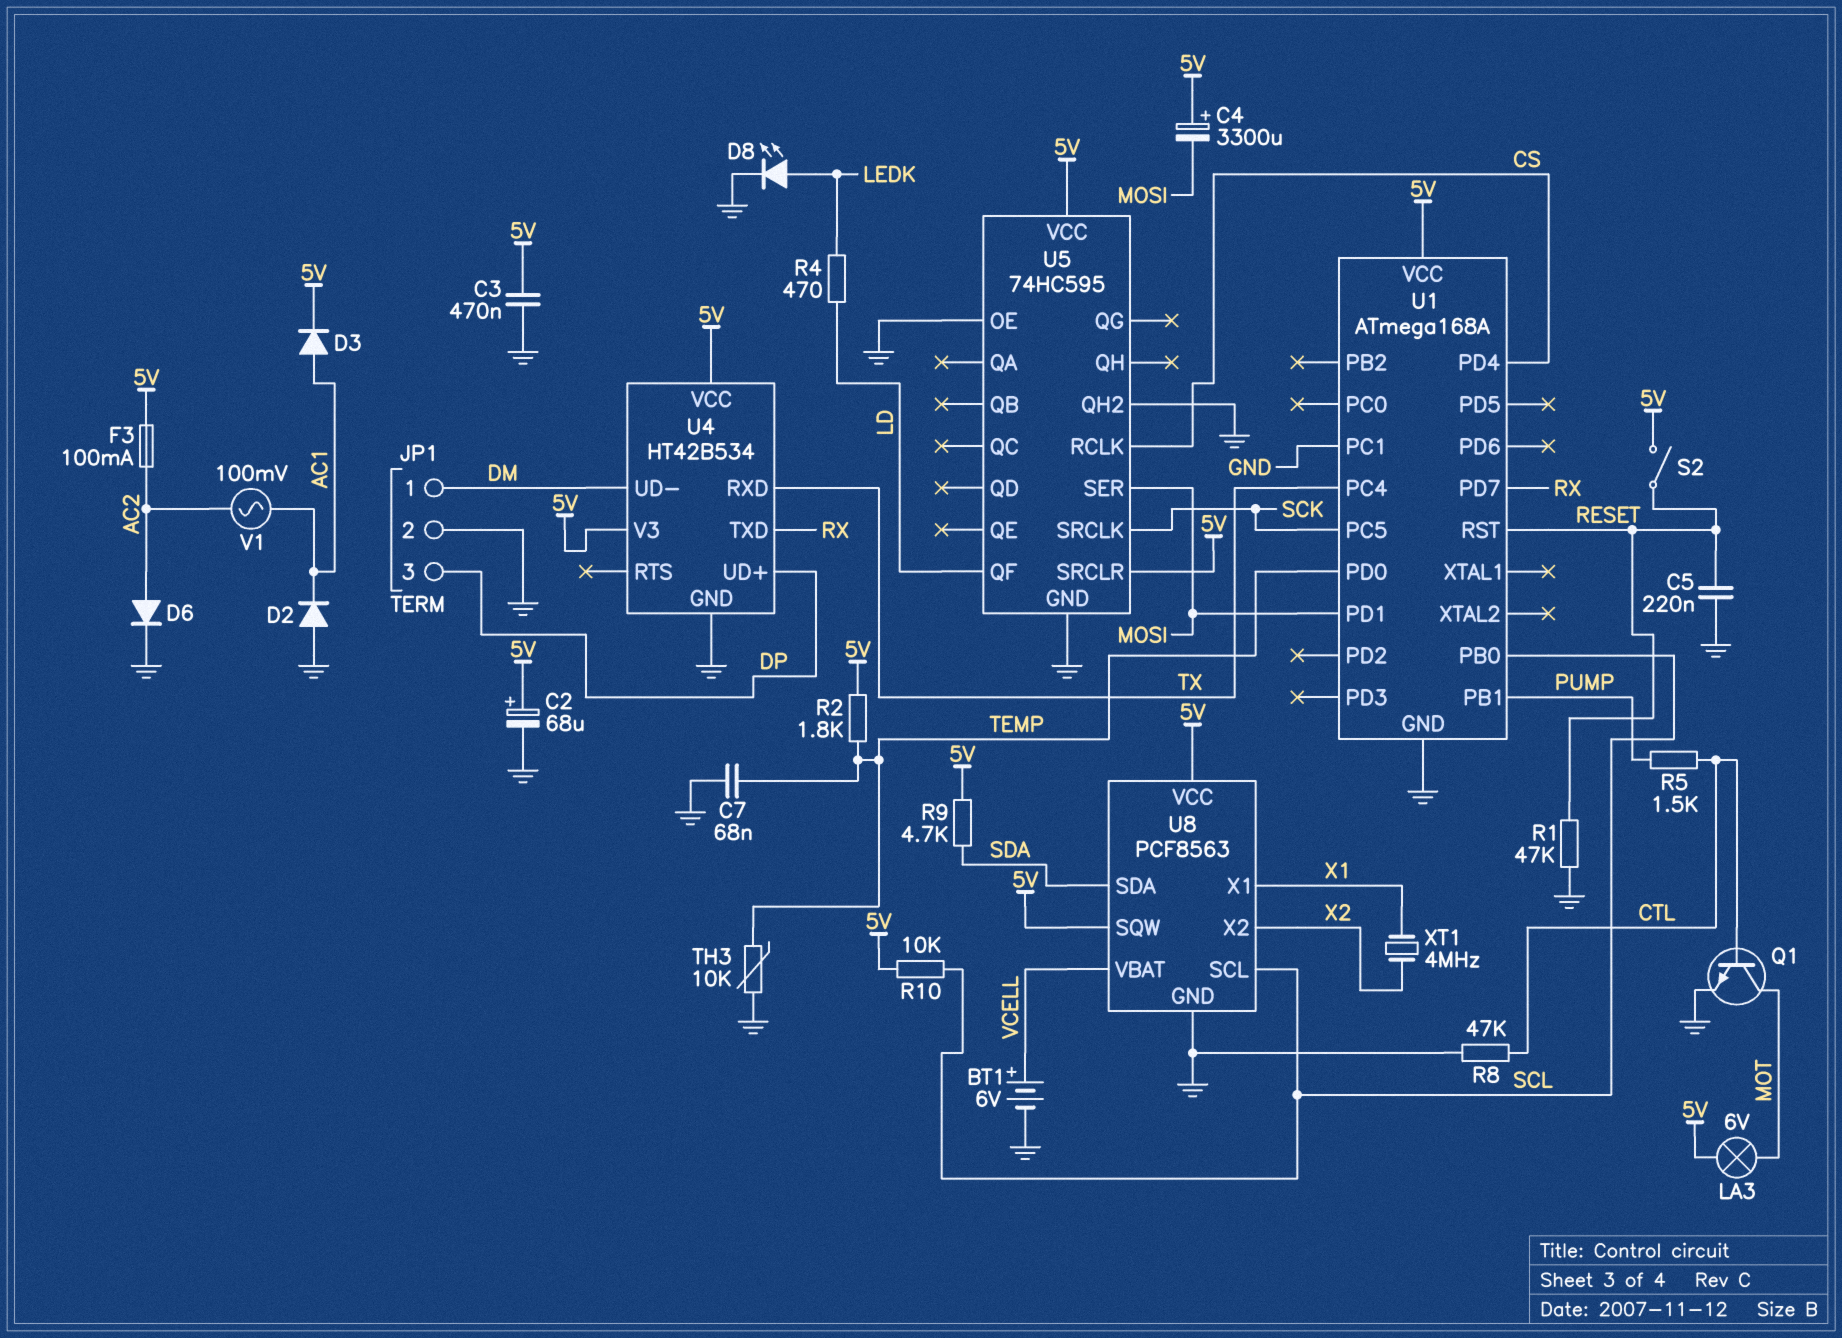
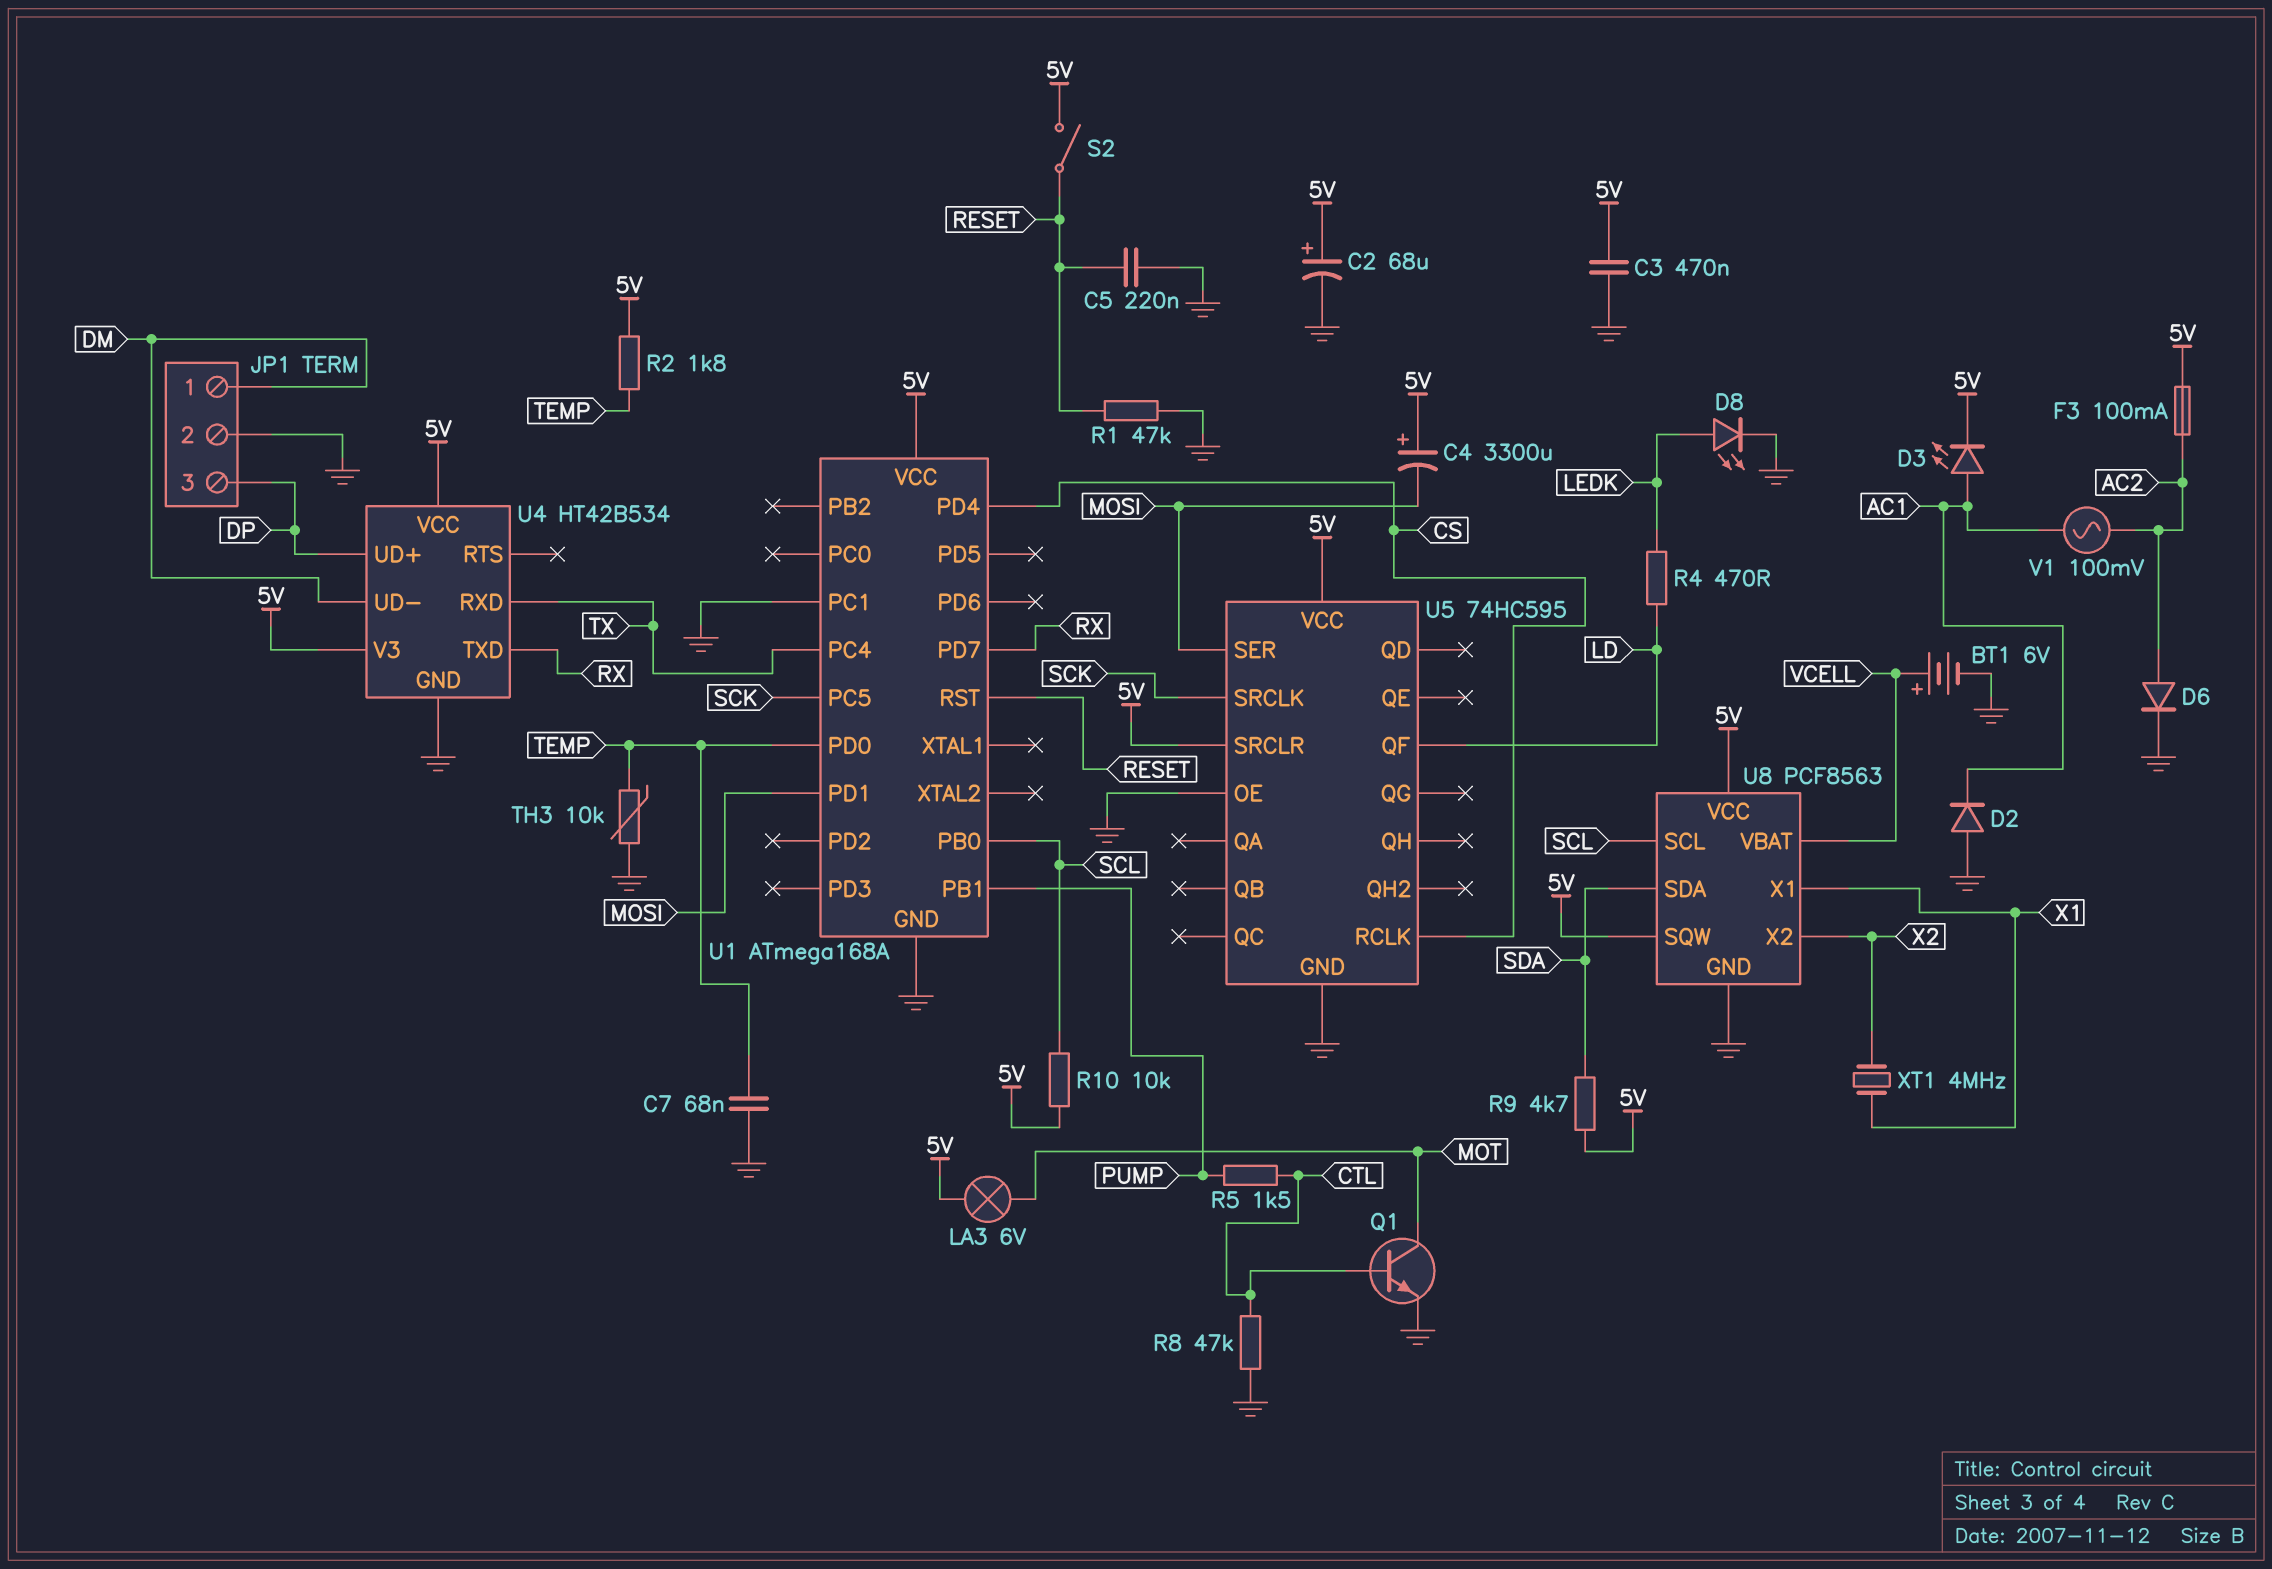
D3: diode (A AC1, K 5V) -> LED (A AC1, K 5V)
U5 pin QH2: GND -> none

